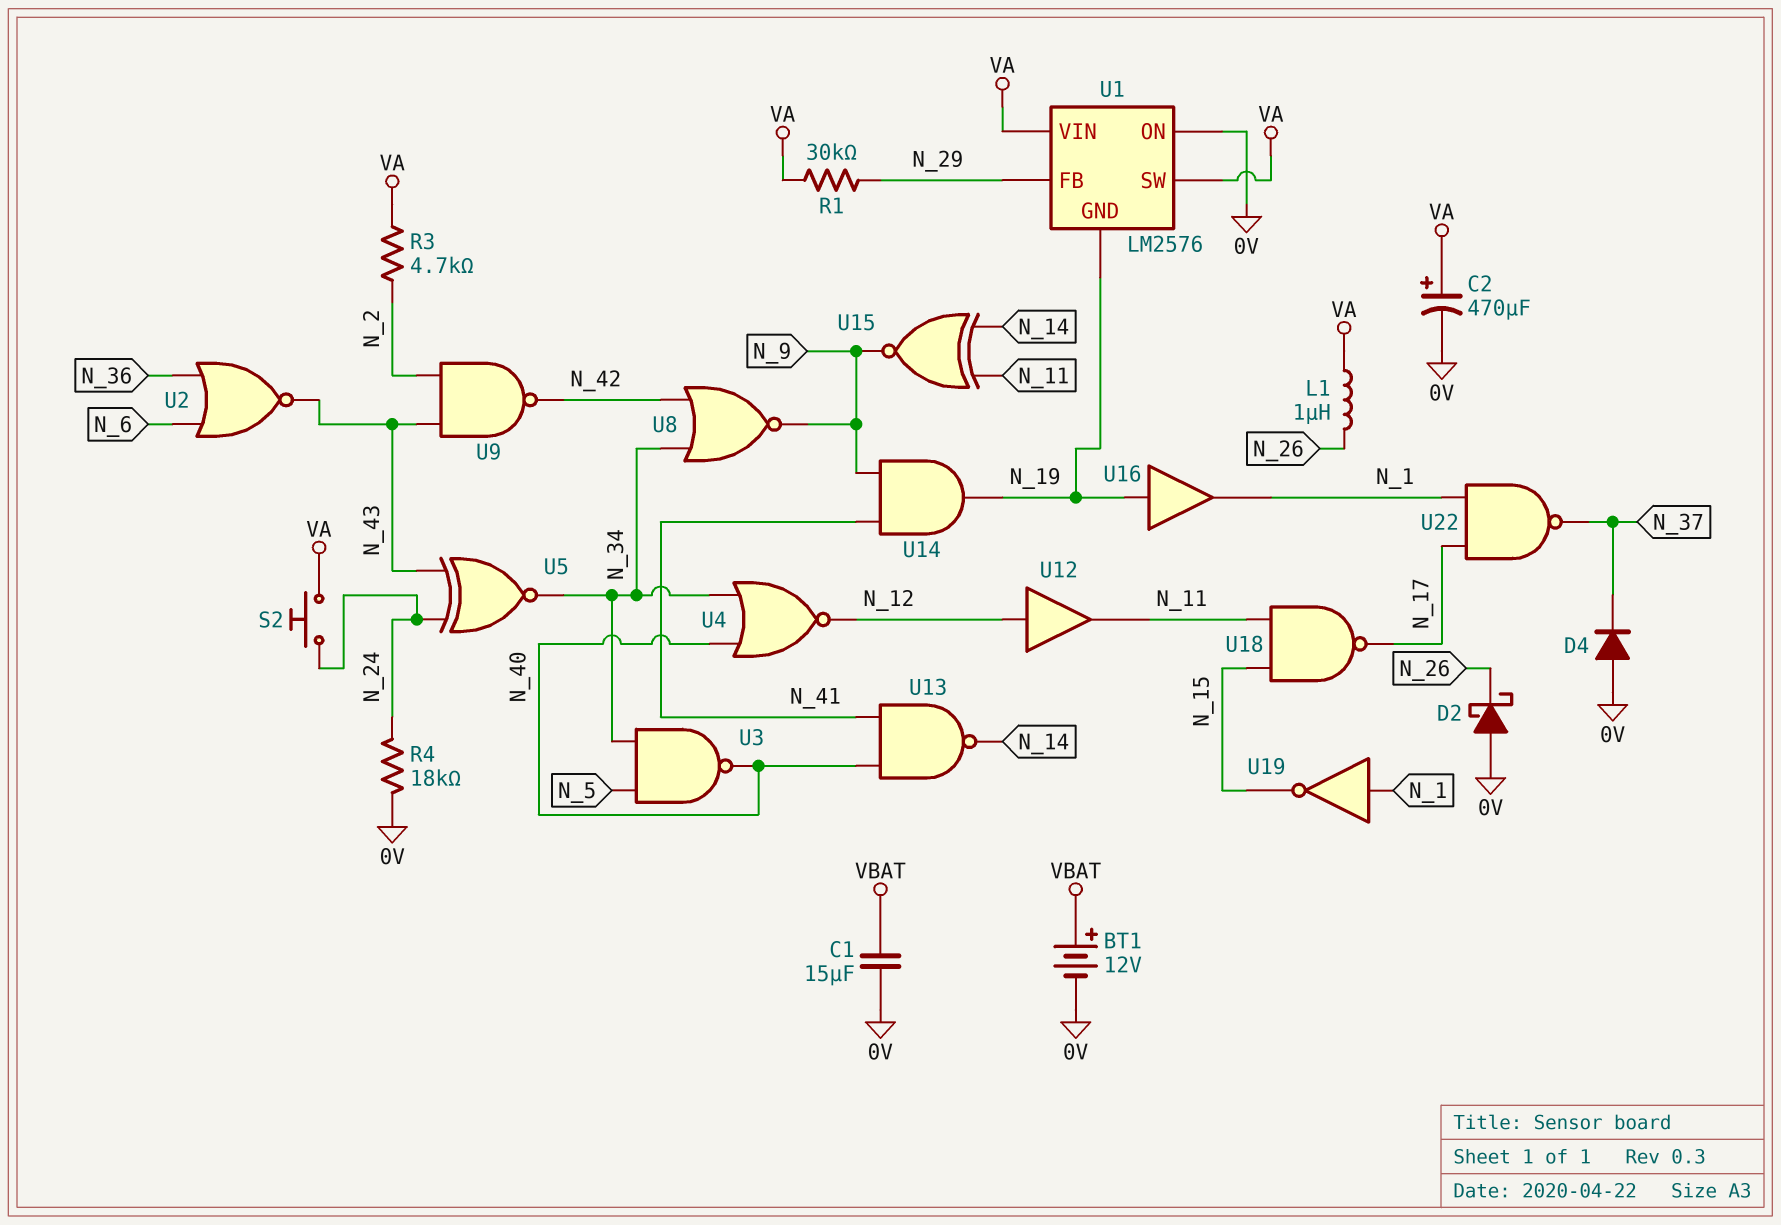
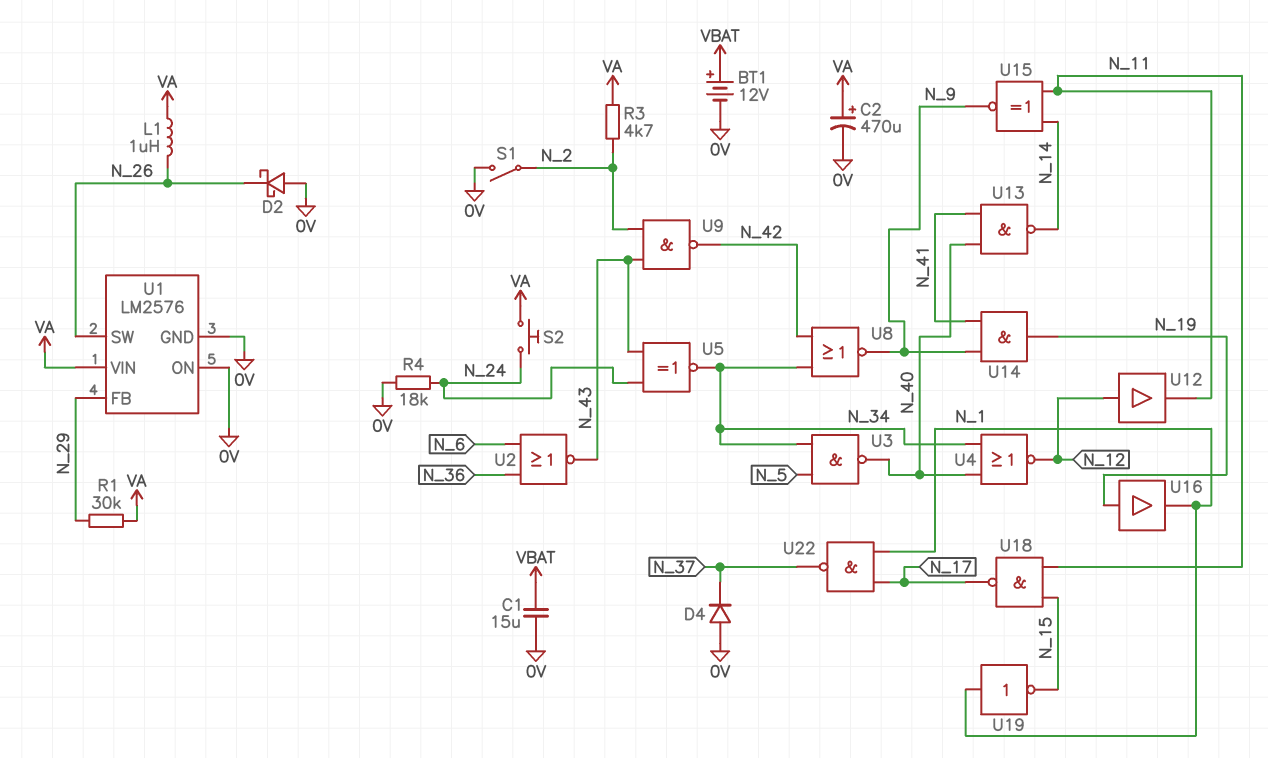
S1: none -> switch (0V, N_2)
U1 pin GND: N_19 -> 0V
U1 pin SW: VA -> N_26

